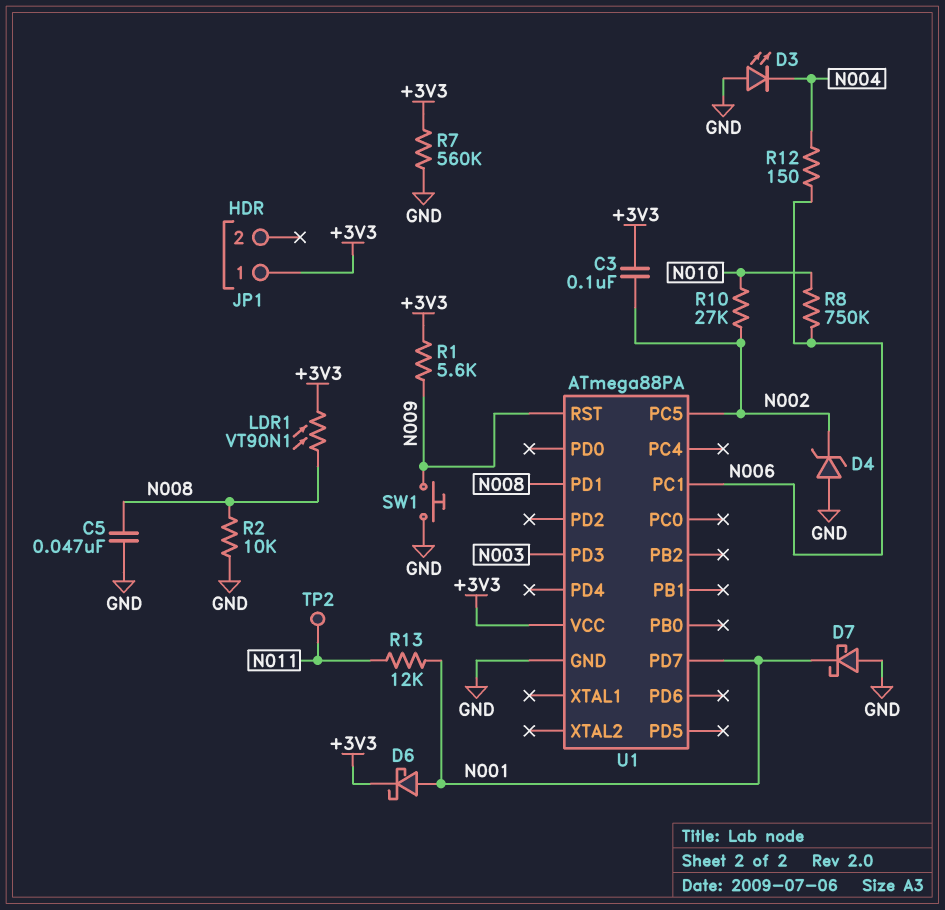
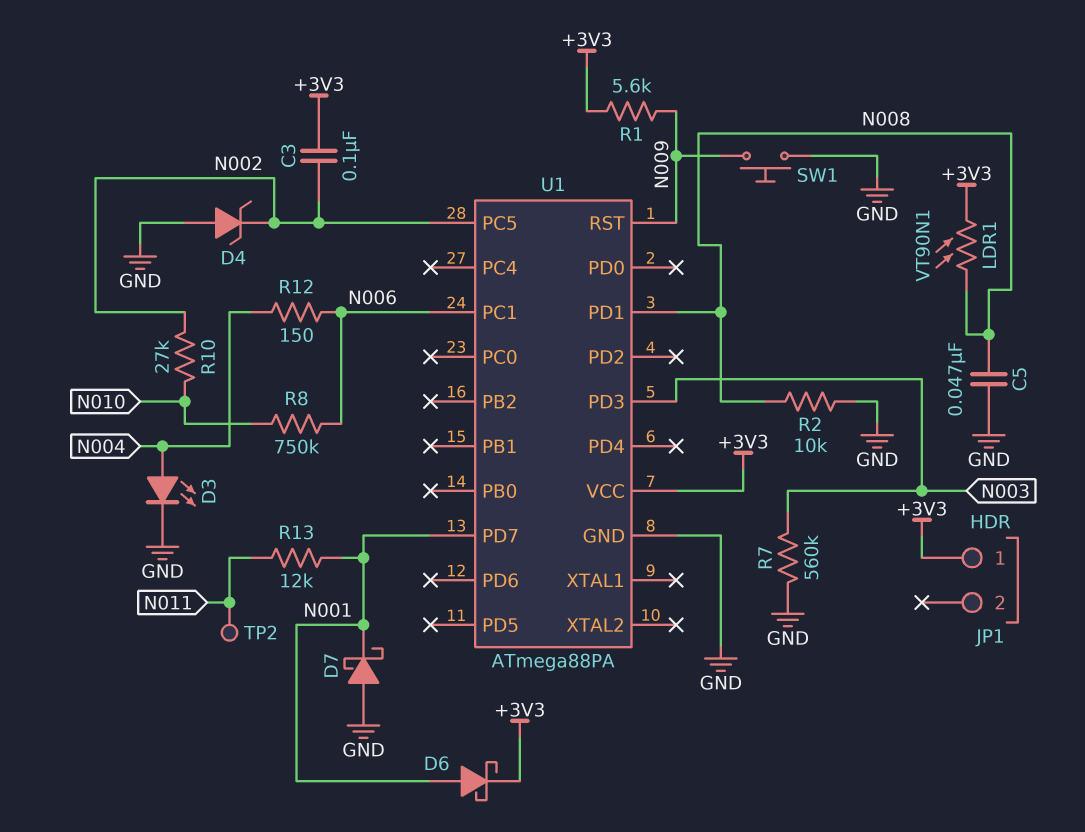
D3: LED (A GND, K N004) -> LED (A N004, K GND)
R7: 560k (+3V3, GND) -> 560k (GND, N003)

